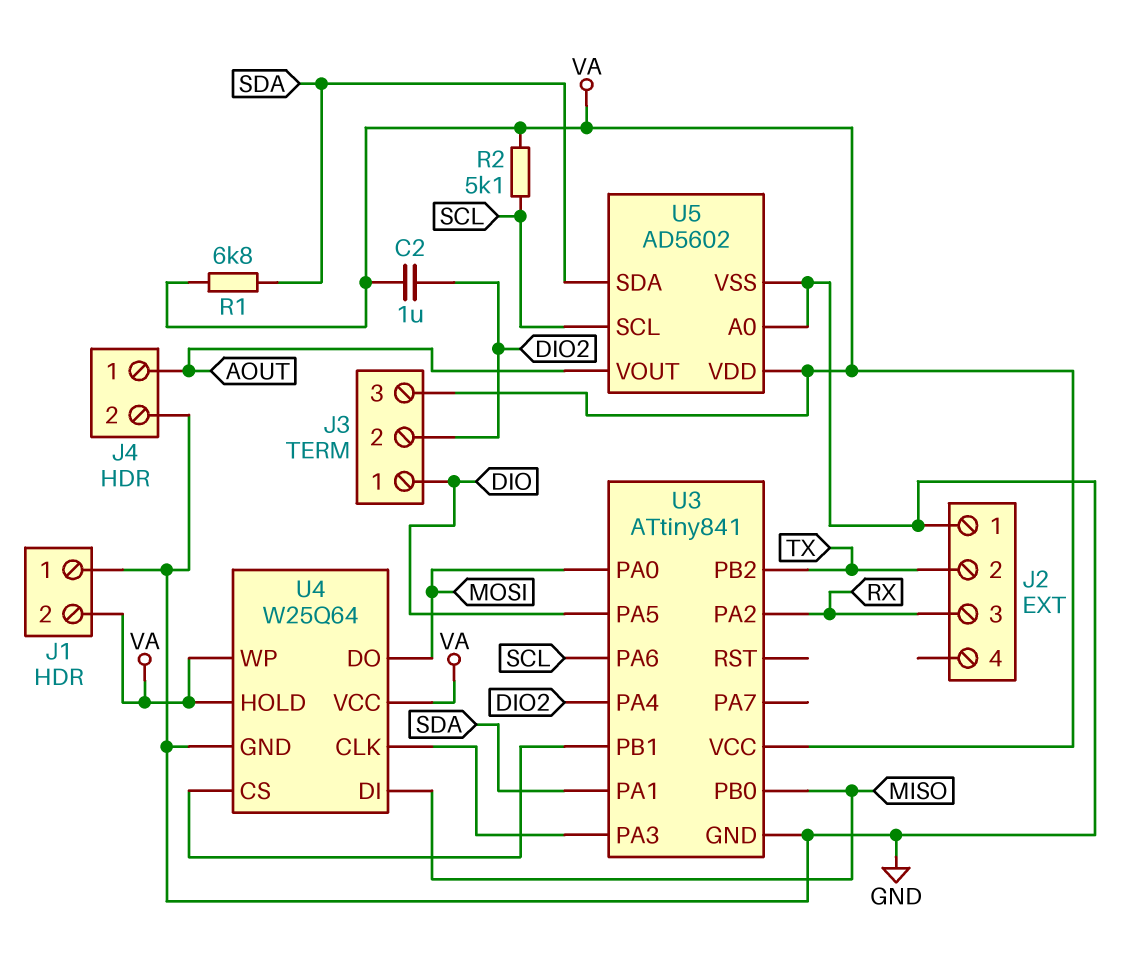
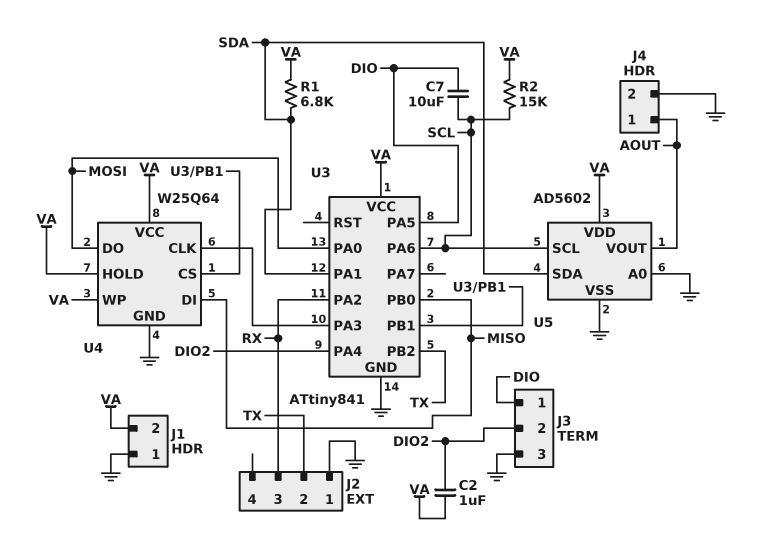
C7: none -> 10uF (DIO, SCL)
J3 pin 3: VA -> GND
R2: 5.1k (SCL, VA) -> 15k (SCL, VA)

